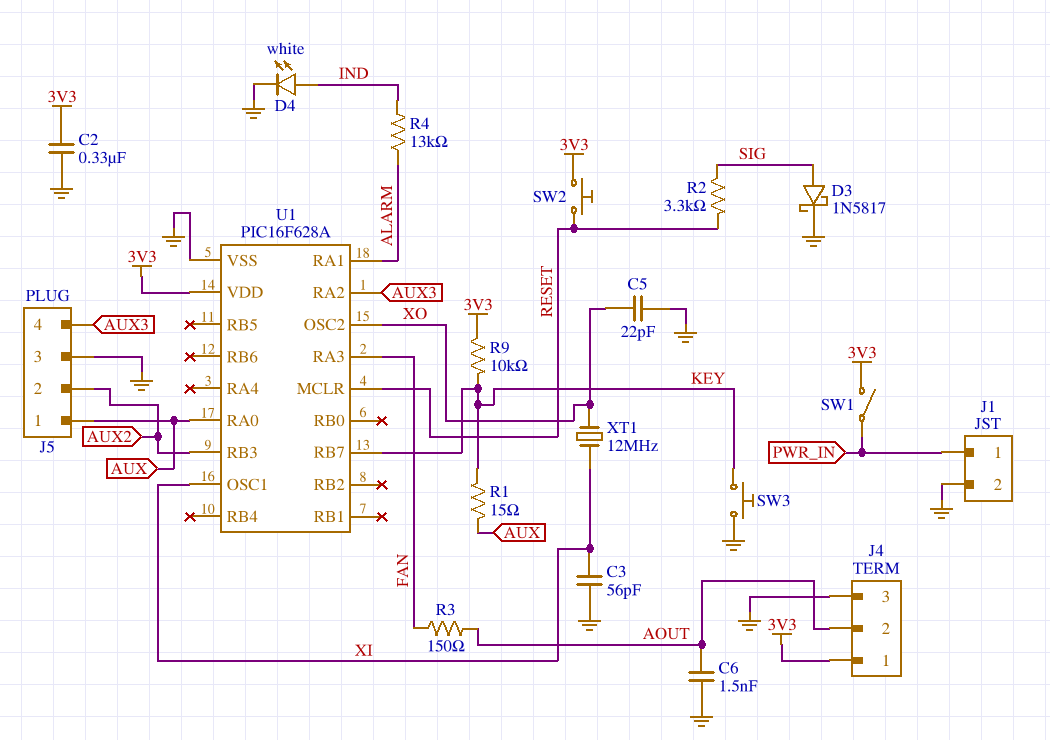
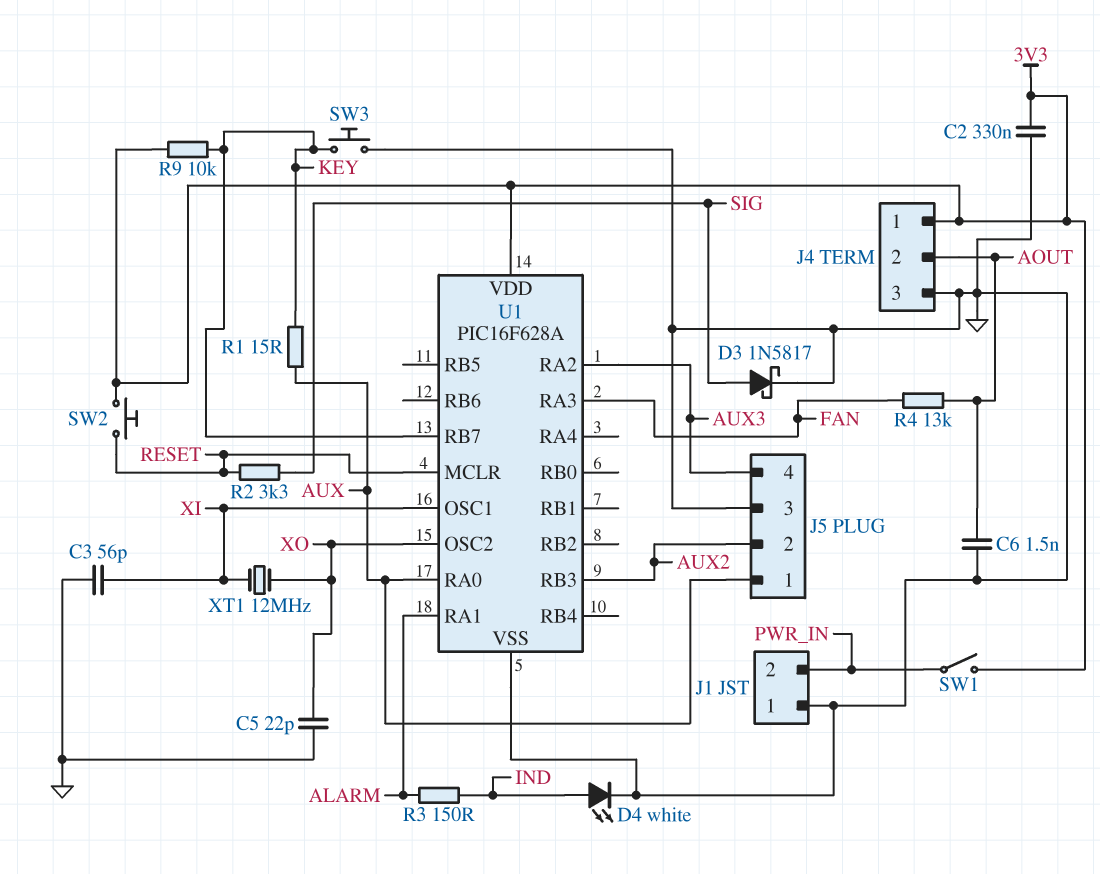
J1 pin 1: PWR_IN -> GND
J1 pin 2: GND -> PWR_IN
R3: 150 (AOUT, FAN) -> 150 (ALARM, IND)
R4: 13k (ALARM, IND) -> 13k (AOUT, FAN)

